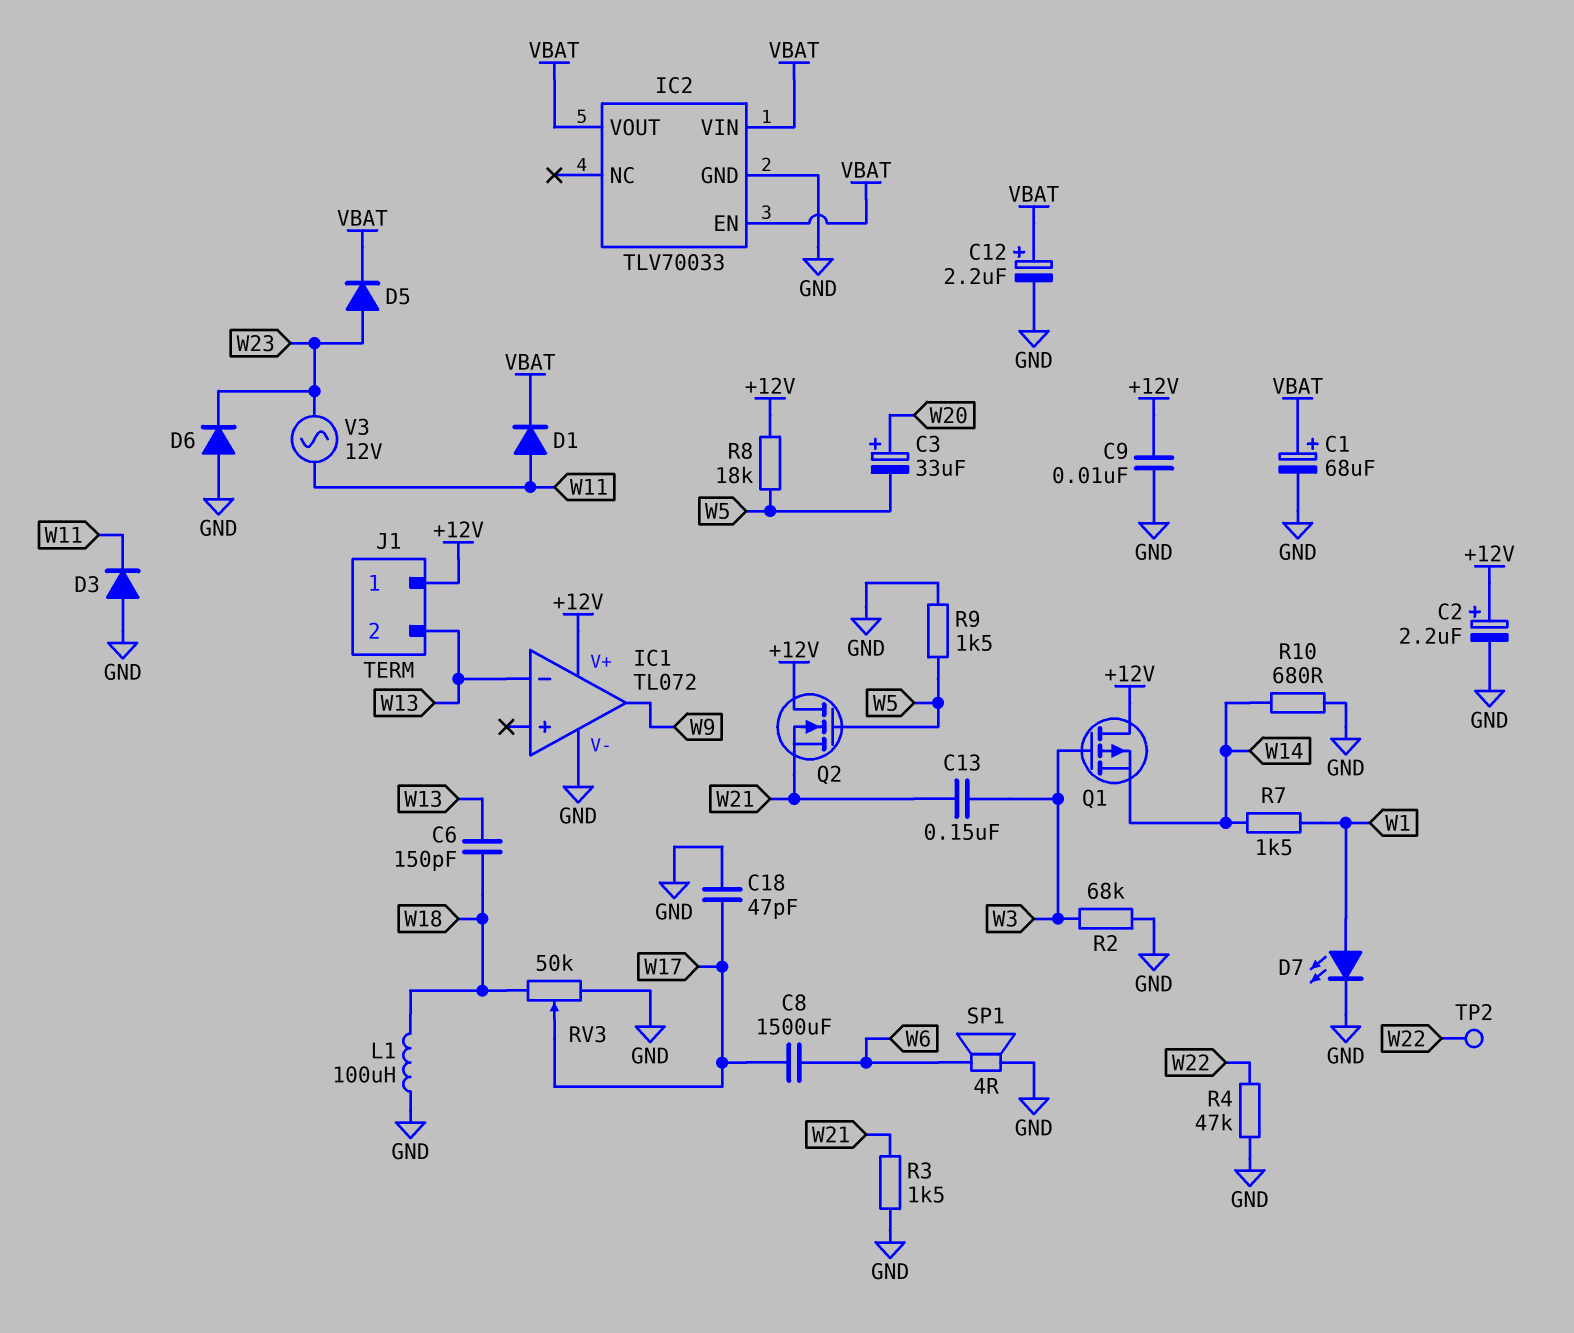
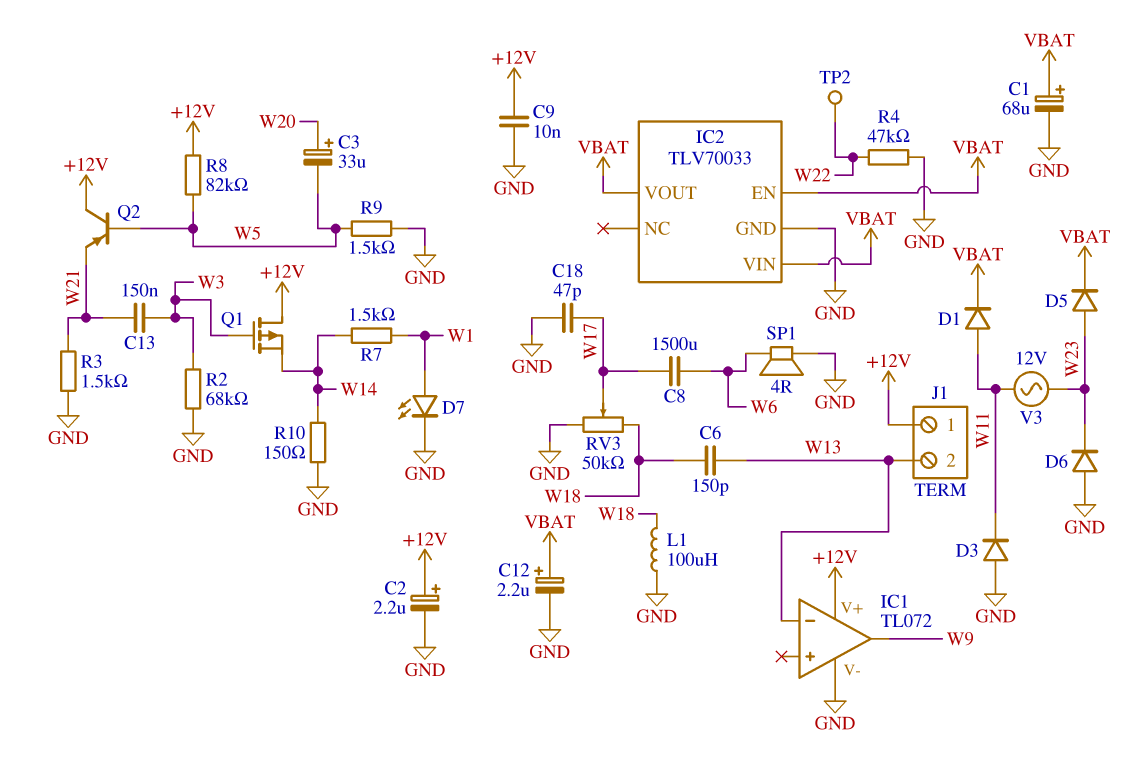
Q2: NMOS (G W5, D +12V, S W21) -> PNP (B W5, C +12V, E W21)
R8: 18k (+12V, W5) -> 82k (+12V, W5)
R10: 680 (GND, W14) -> 150 (GND, W14)

